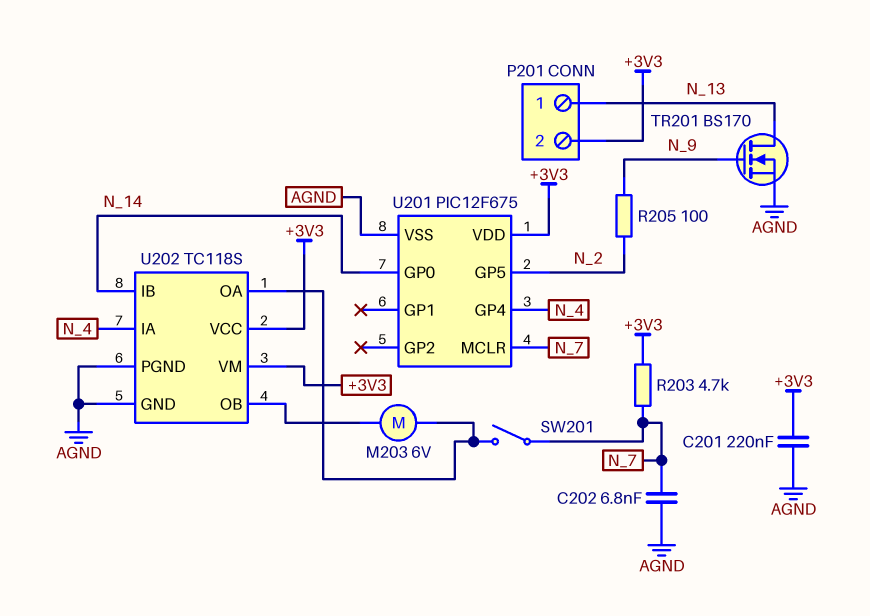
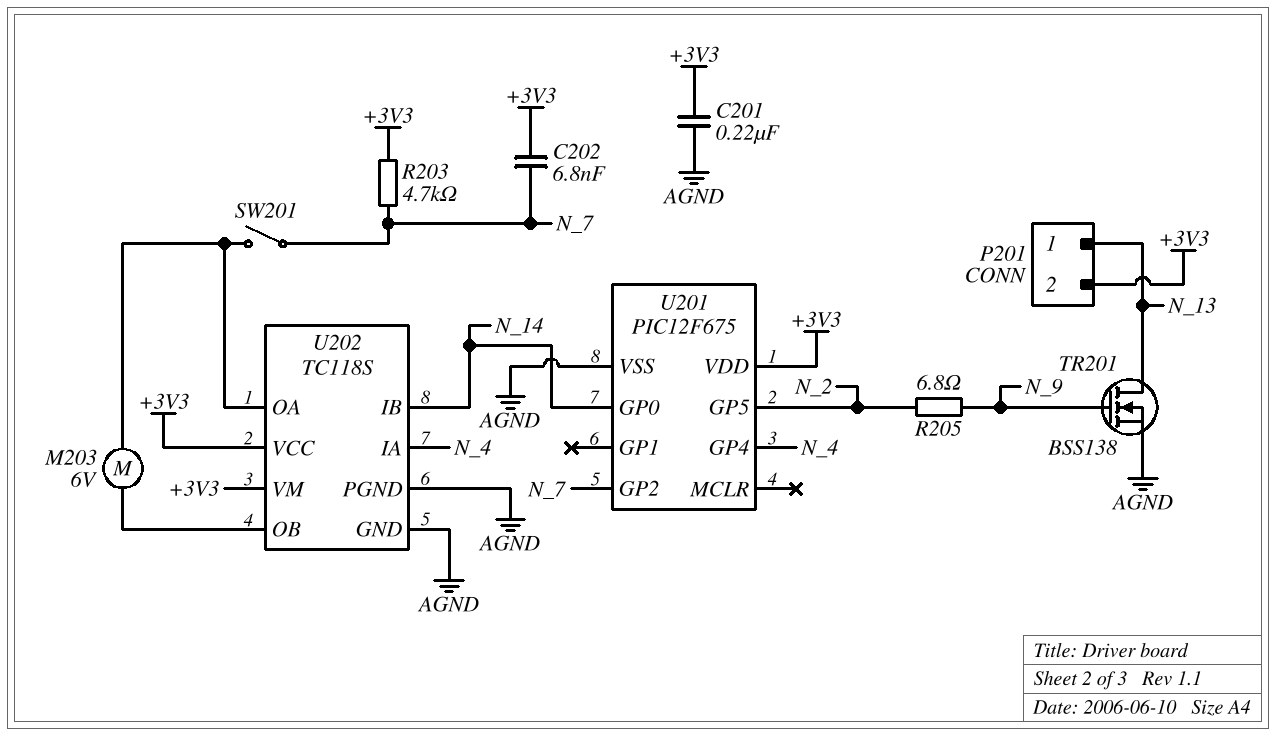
C202: 6.8nF (AGND, N_7) -> 6.8nF (+3V3, N_7)
R205: 100 (N_2, N_9) -> 6.8 (N_2, N_9)
TR201: NMOS BS170 (G N_9, D N_13, S AGND) -> NMOS BSS138 (G N_9, D N_13, S AGND)
U201 pin GP2: none -> N_7
U201 pin MCLR: N_7 -> none

